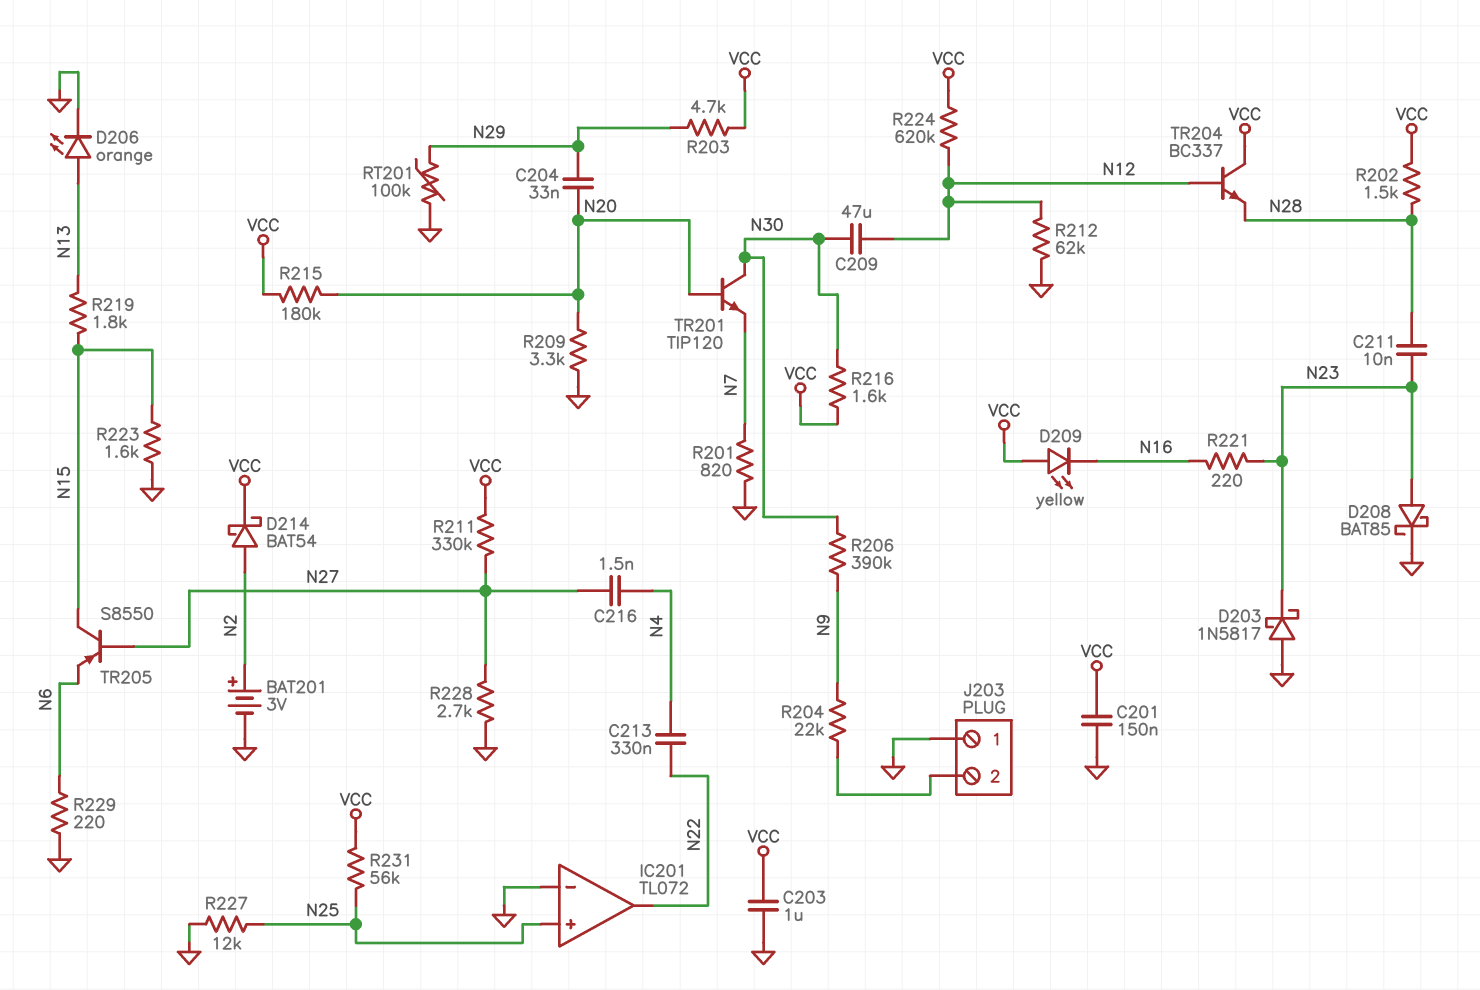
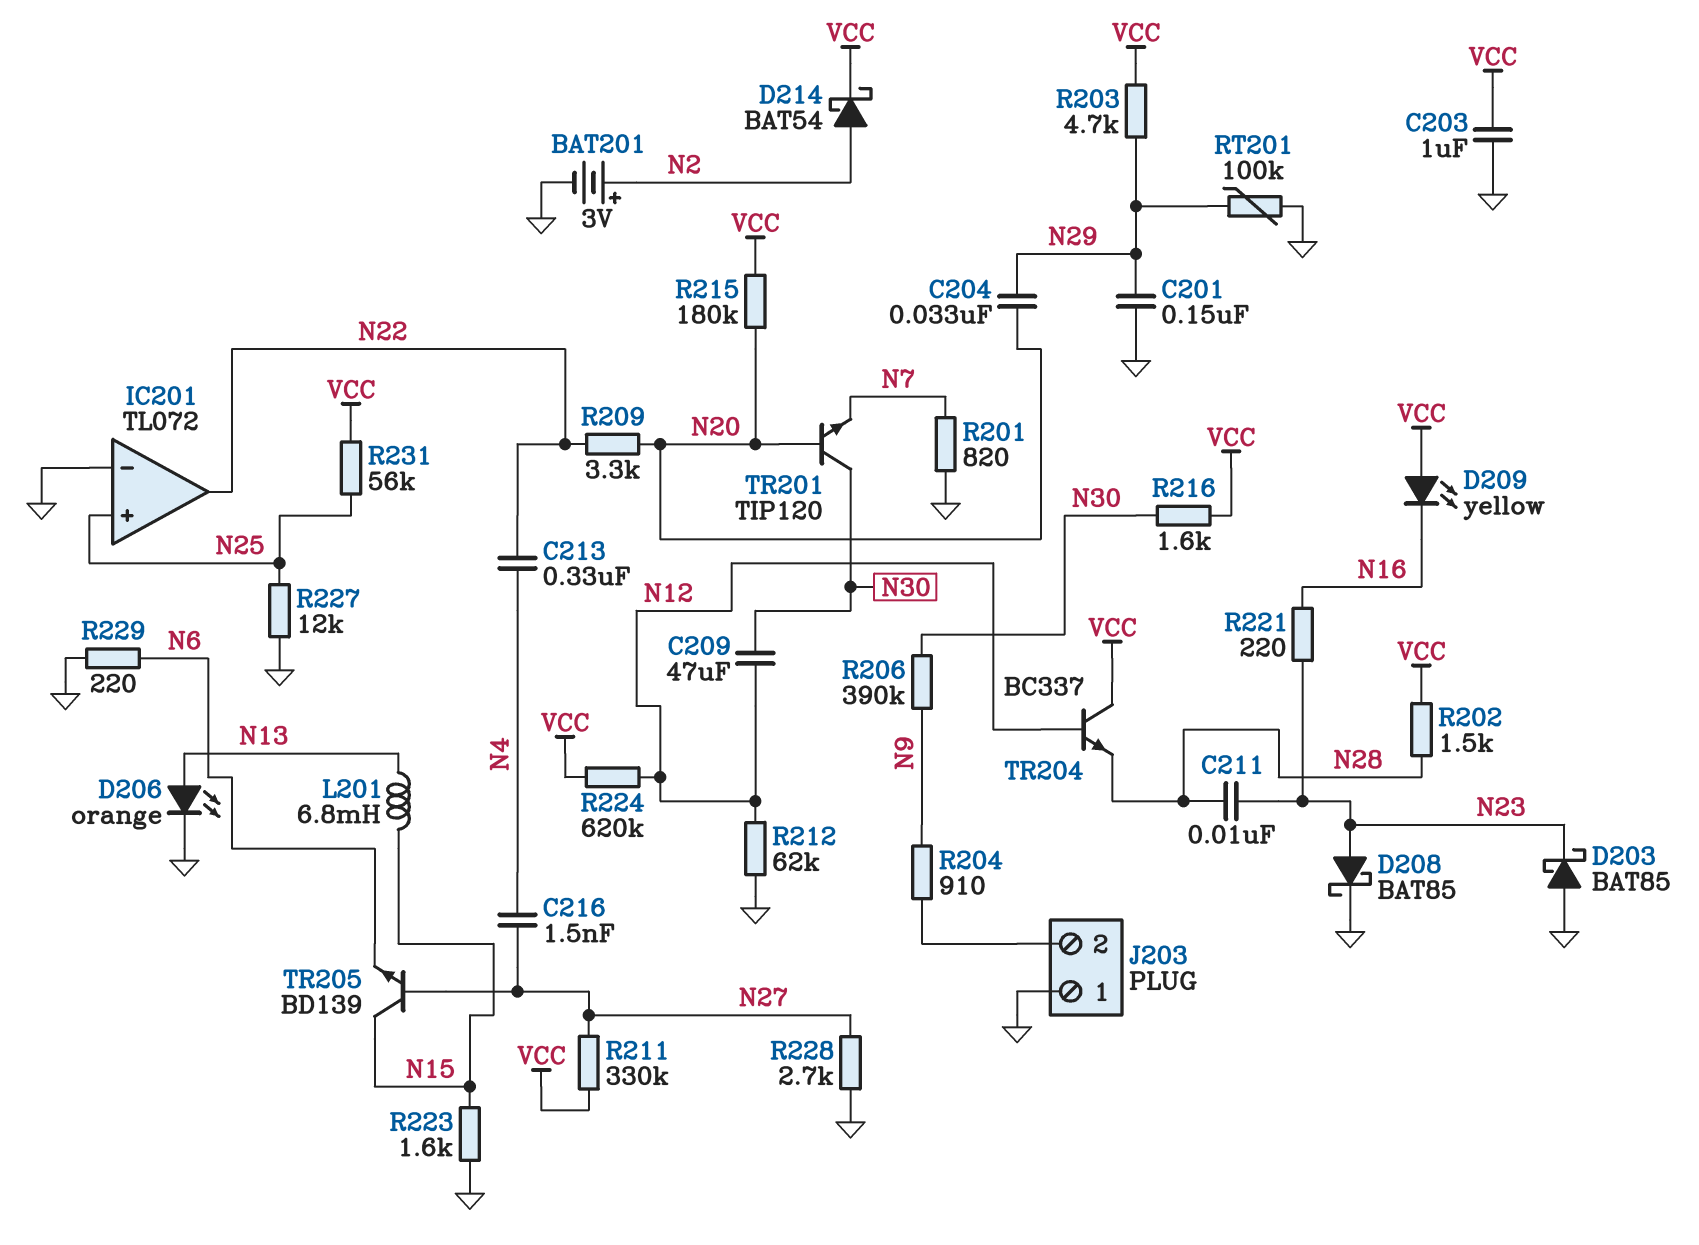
C201: 150nF (GND, VCC) -> 150nF (GND, N29)
D203: schottky 1N5817 (A GND, K N23) -> schottky BAT85 (A GND, K N23)
L201: none -> 6.8mH (N13, N15)
R204: 22k (J203/2, N9) -> 910 (J203/2, N9)
R209: 3.3k (GND, N20) -> 3.3k (N20, N22)
R219: 1.8k (N13, N15) -> none
TR205: PNP S8550 (B N27, C N15, E N6) -> NPN BD139 (B N27, C N15, E N6)

